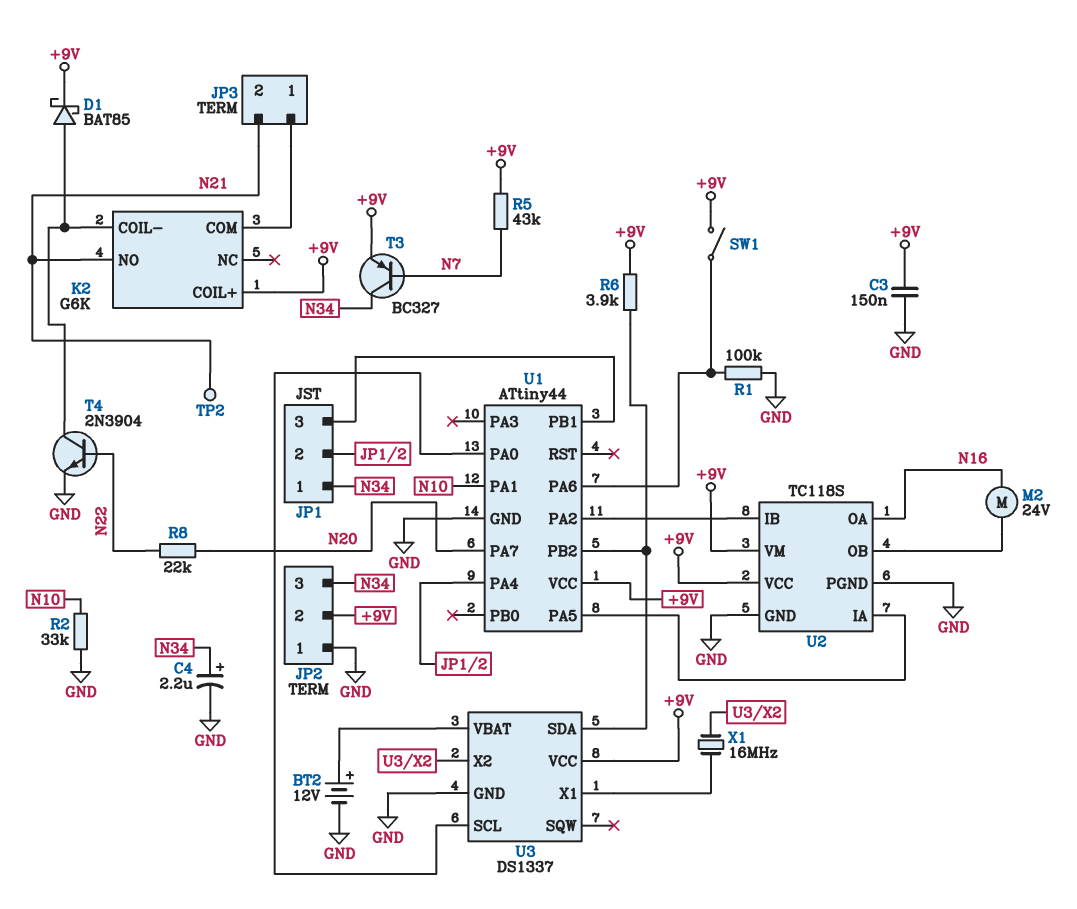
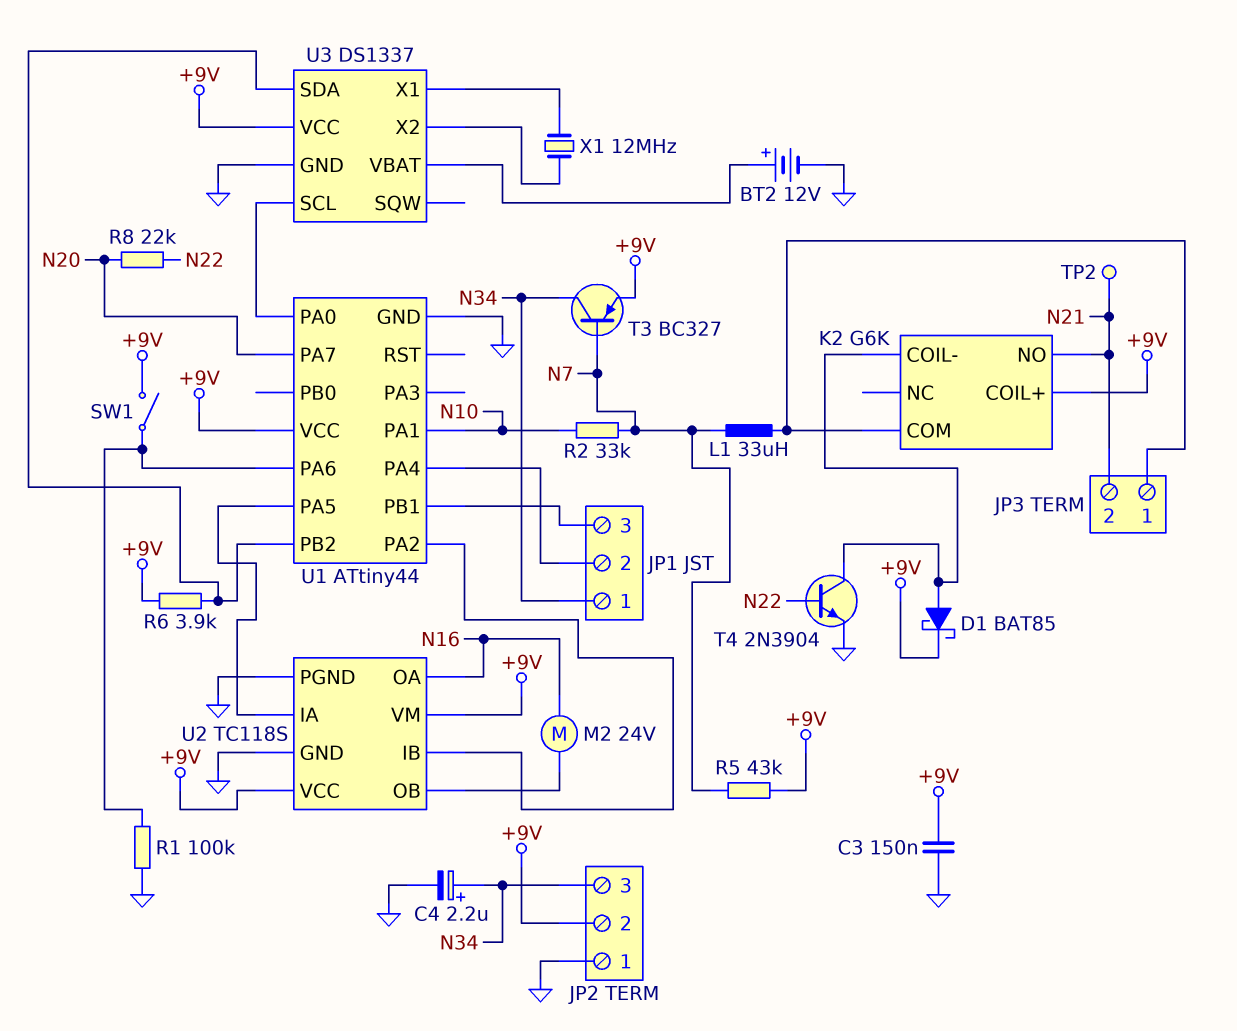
L1: none -> 33uH (JP3/1, N7)
R2: 33k (GND, N10) -> 33k (N7, N10)
X1: 16MHz (U3/X1, U3/X2) -> 12MHz (U3/X1, U3/X2)

